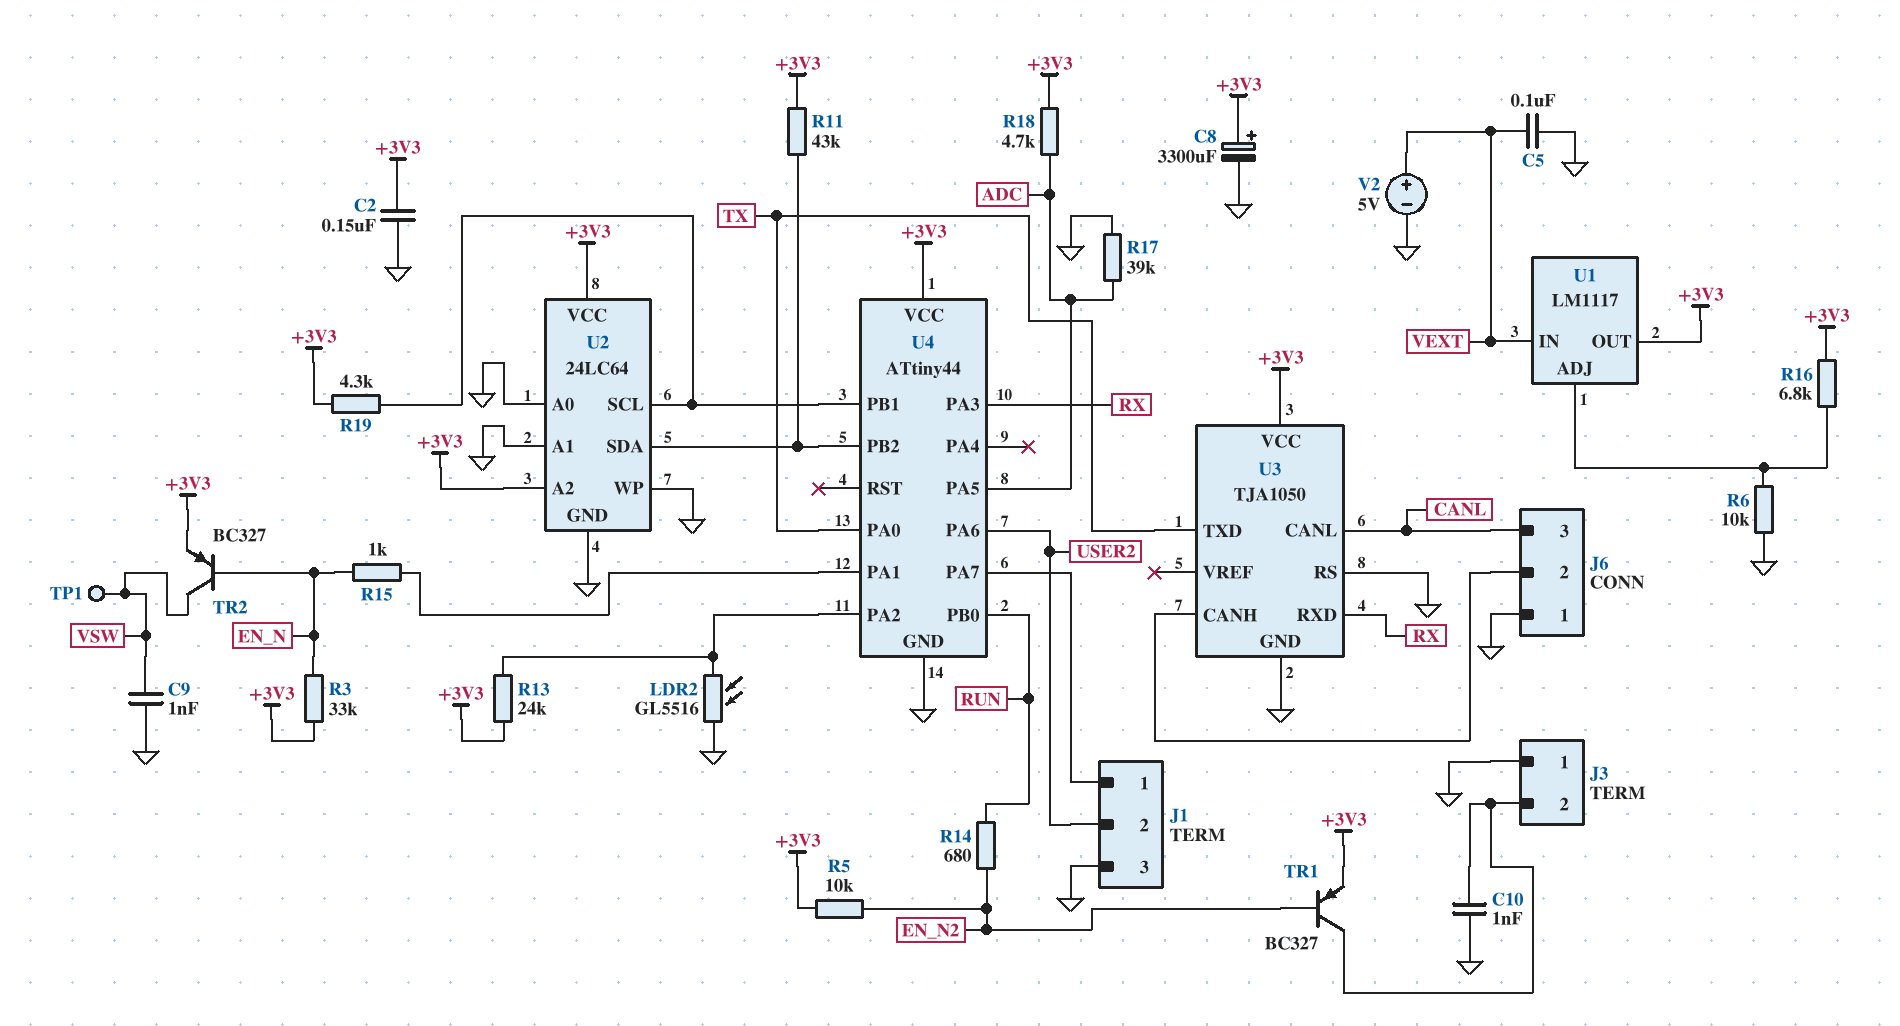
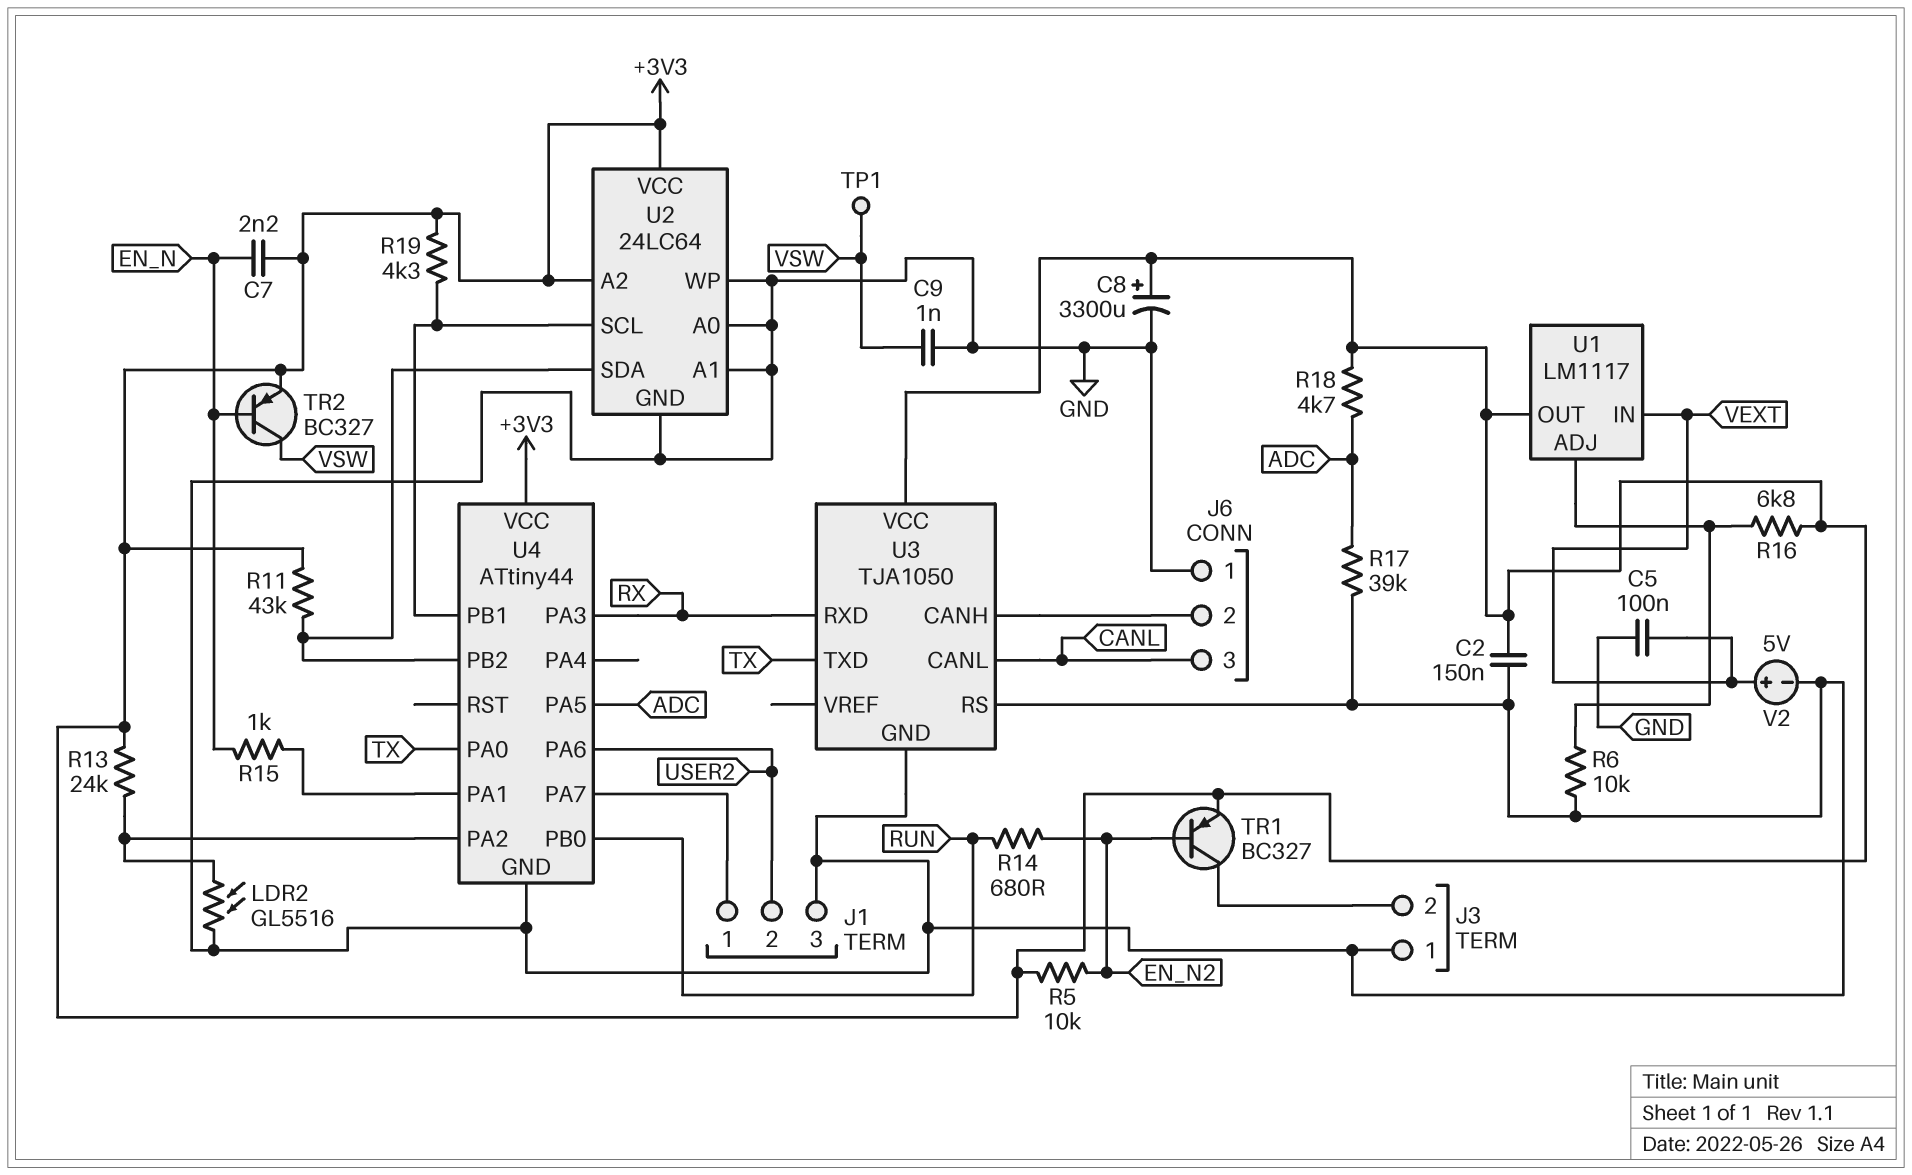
C7: none -> 2.2nF (+3V3, EN_N)
C10: 1nF (GND, J3/2) -> none
R3: 33k (+3V3, EN_N) -> none

